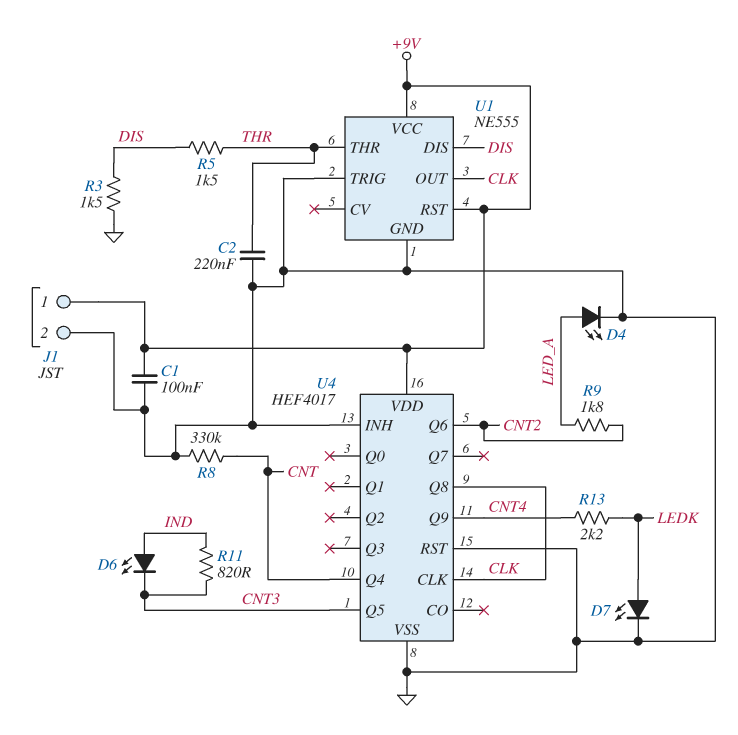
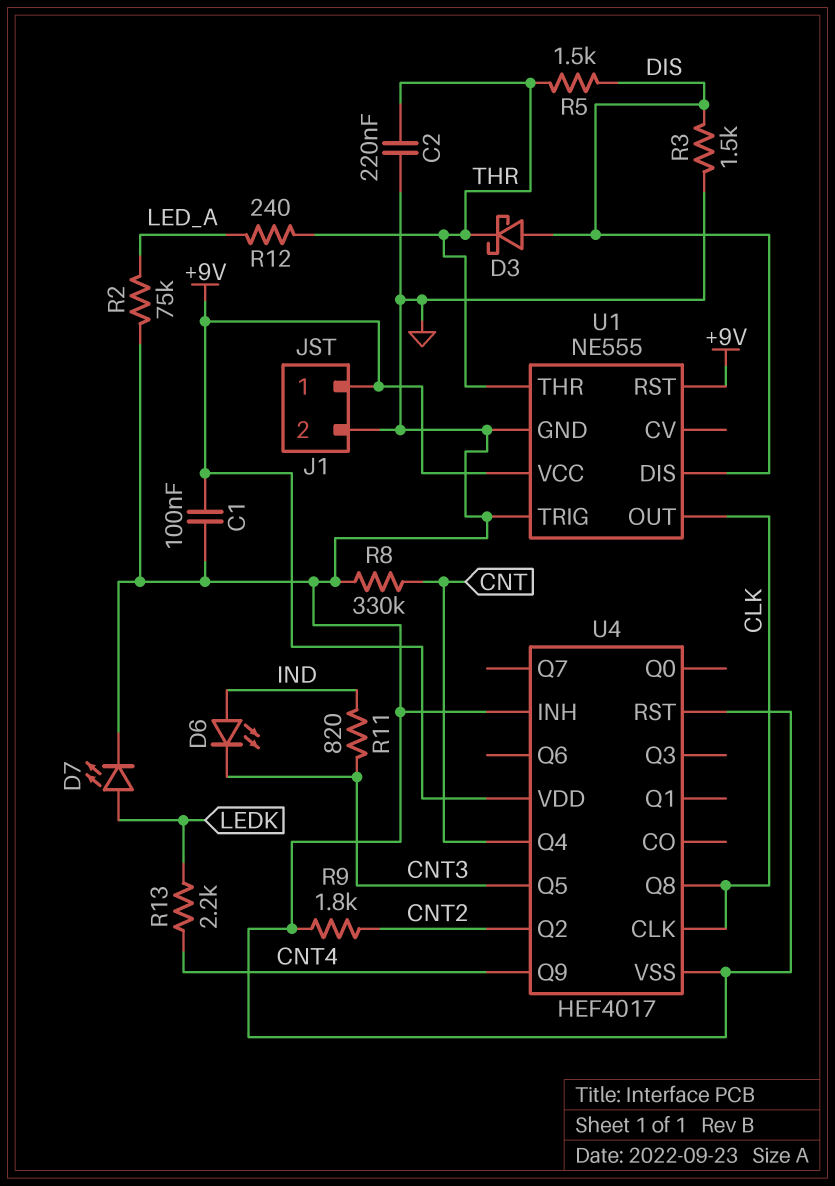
D3: none -> schottky (A DIS, K THR)
D4: LED (A LED_A, K GND) -> none
R2: none -> 75k (GND, LED_A)
R9: 1.8k (CNT2, LED_A) -> 1.8k (CNT2, GND)
R12: none -> 240 (LED_A, THR)
U4 pin Q2: none -> CNT2
U4 pin Q6: CNT2 -> none

